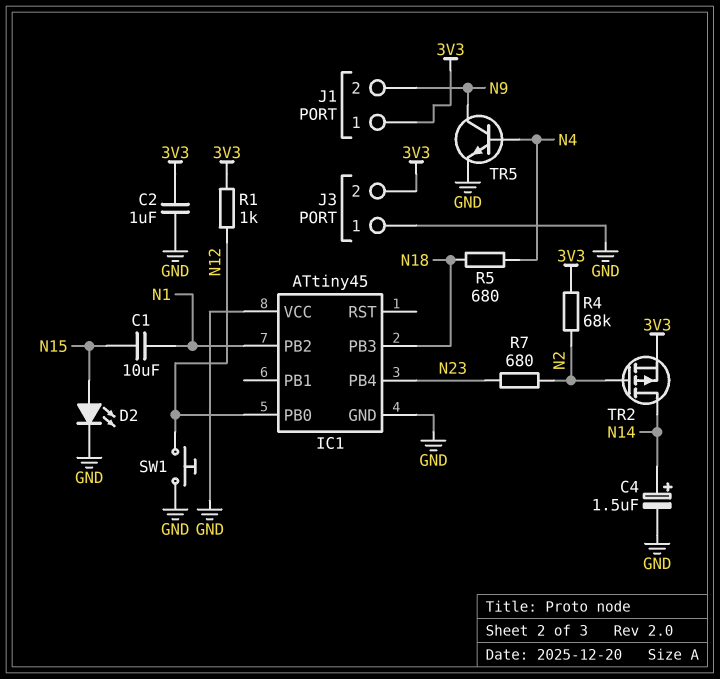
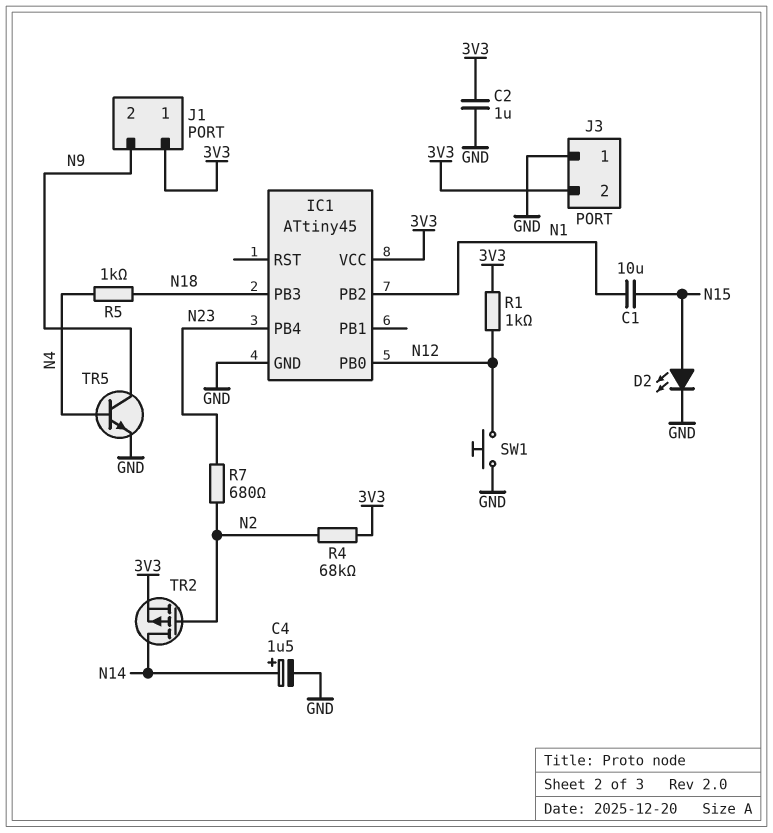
IC1 pin VCC: GND -> 3V3
R5: 680 (N4, N18) -> 1k (N4, N18)

